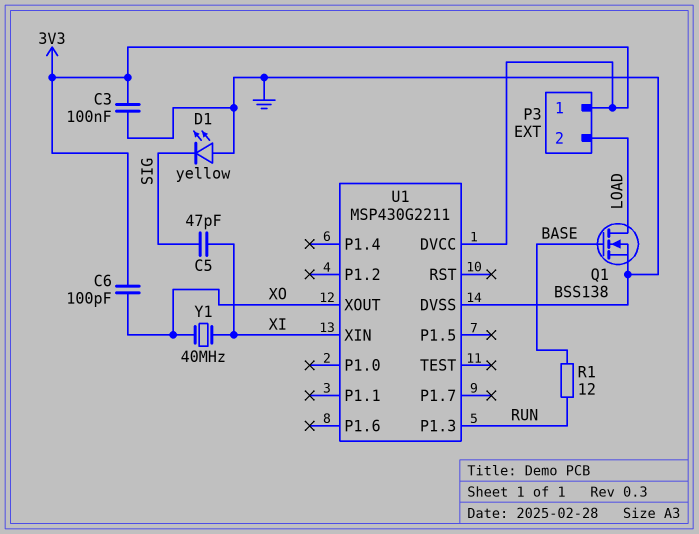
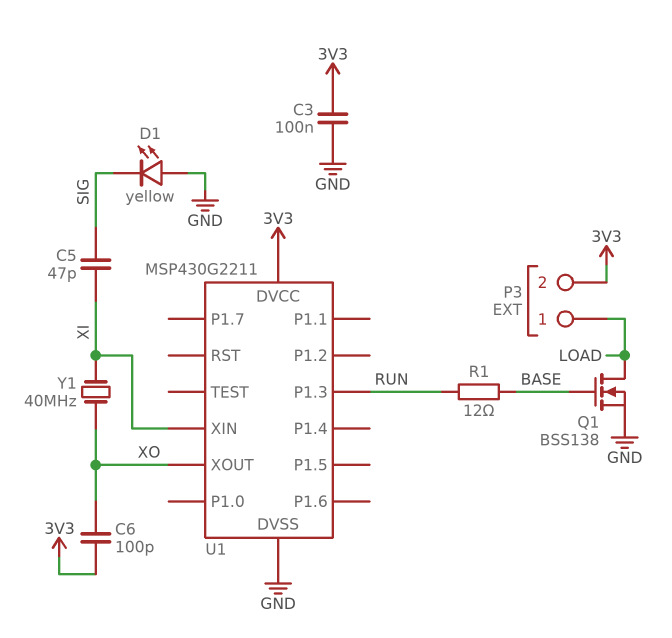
P3 pin 1: 3V3 -> LOAD
P3 pin 2: LOAD -> 3V3

